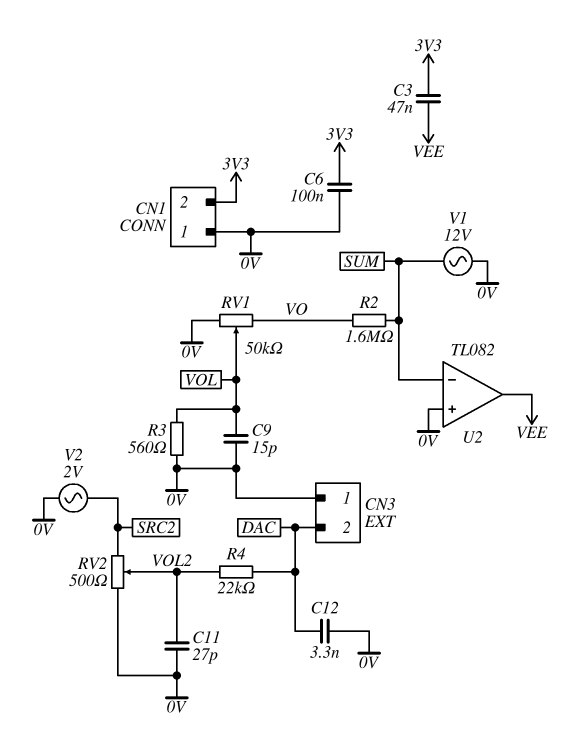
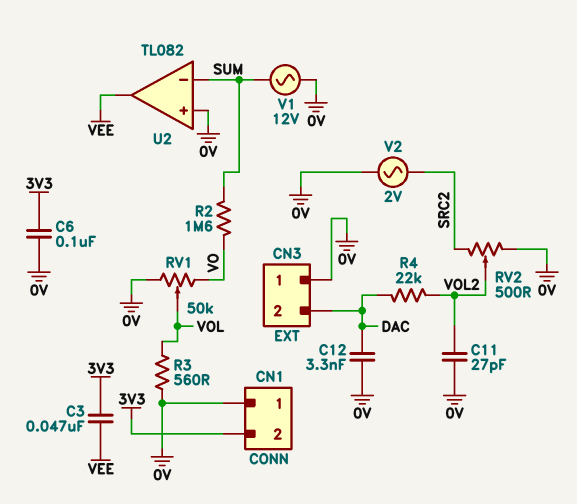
C9: 15pF (0V, VOL) -> none

